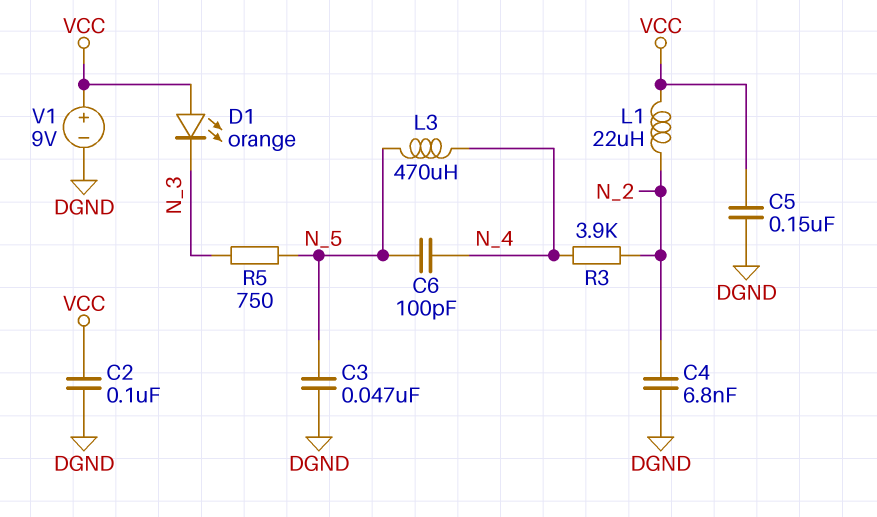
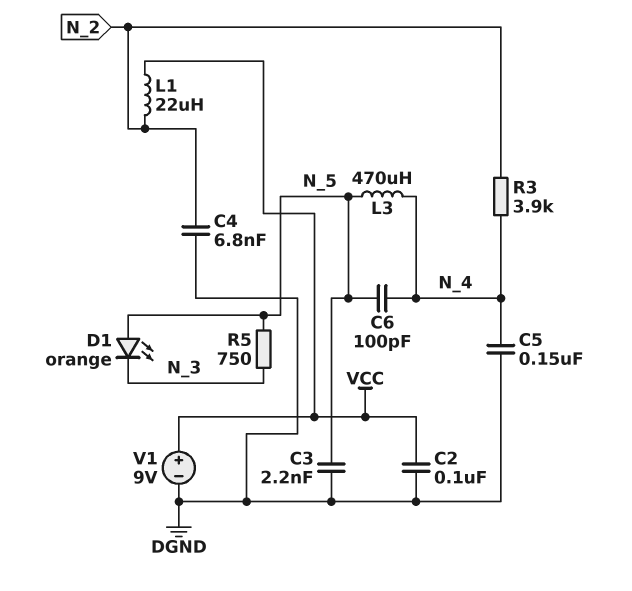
C3: 47nF (DGND, N_5) -> 2.2nF (DGND, N_5)
C5: 150nF (DGND, VCC) -> 150nF (DGND, N_4)
D1: LED orange (A VCC, K N_3) -> LED orange (A N_5, K N_3)

